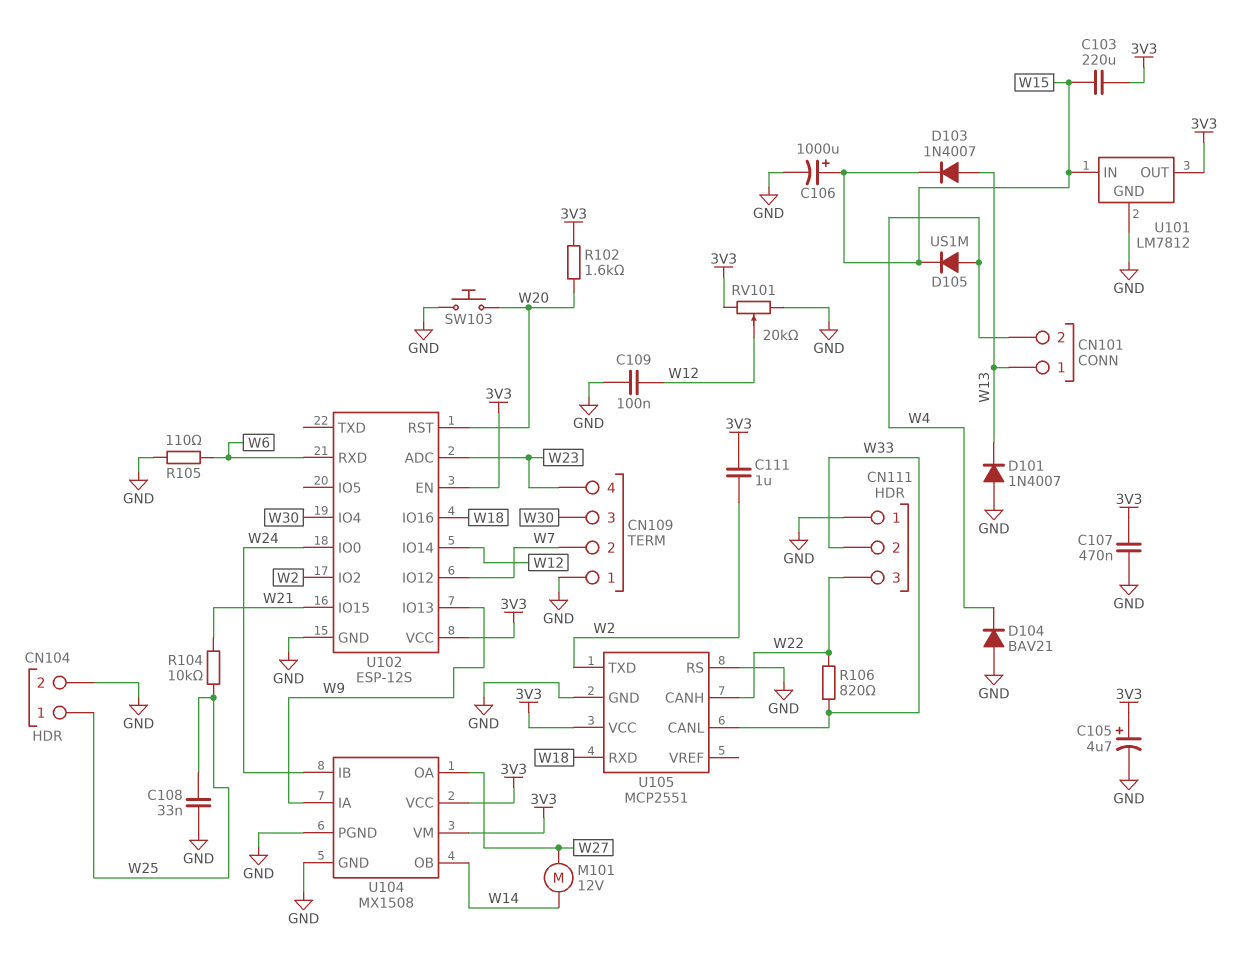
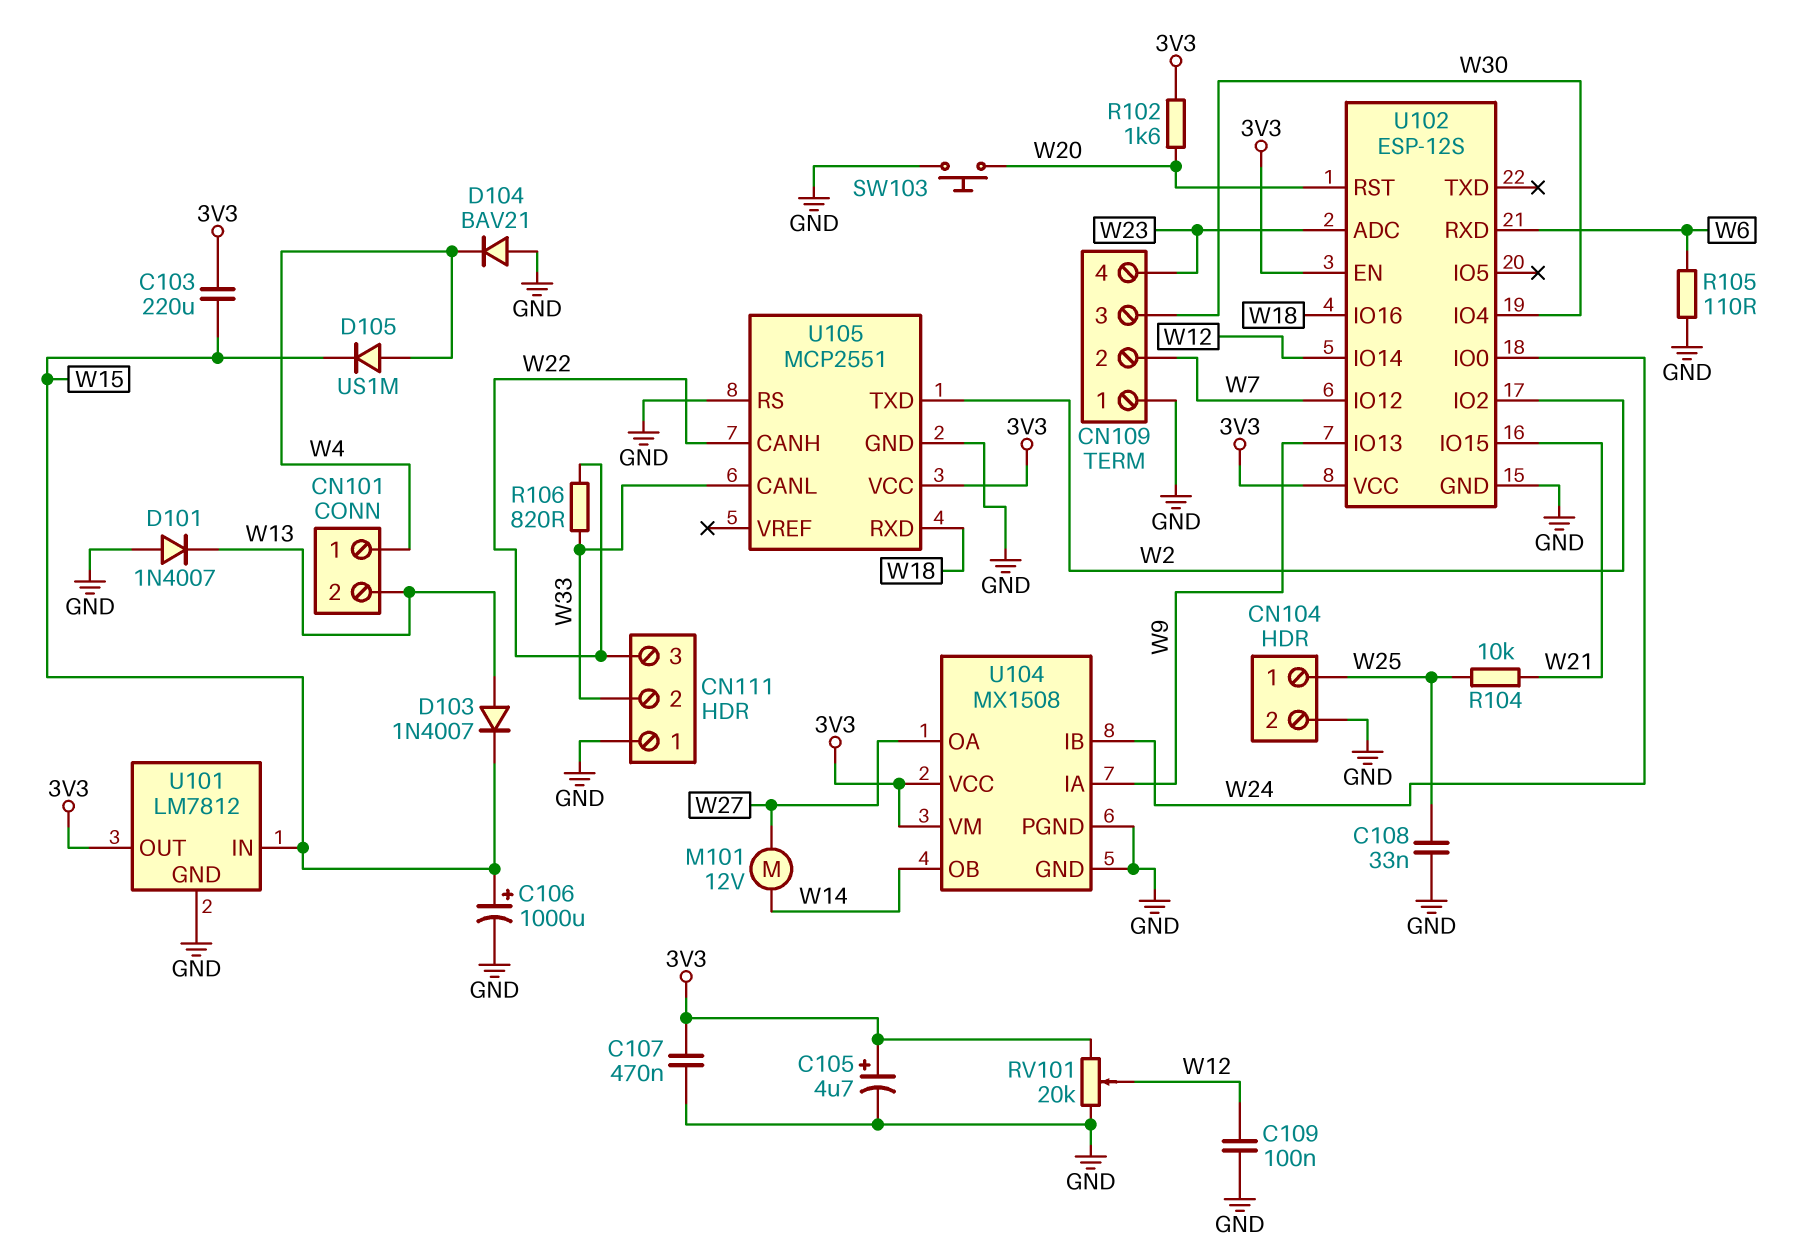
C111: 1uF (3V3, W2) -> none
CN101 pin 1: W13 -> W4
CN101 pin 2: W4 -> W13

